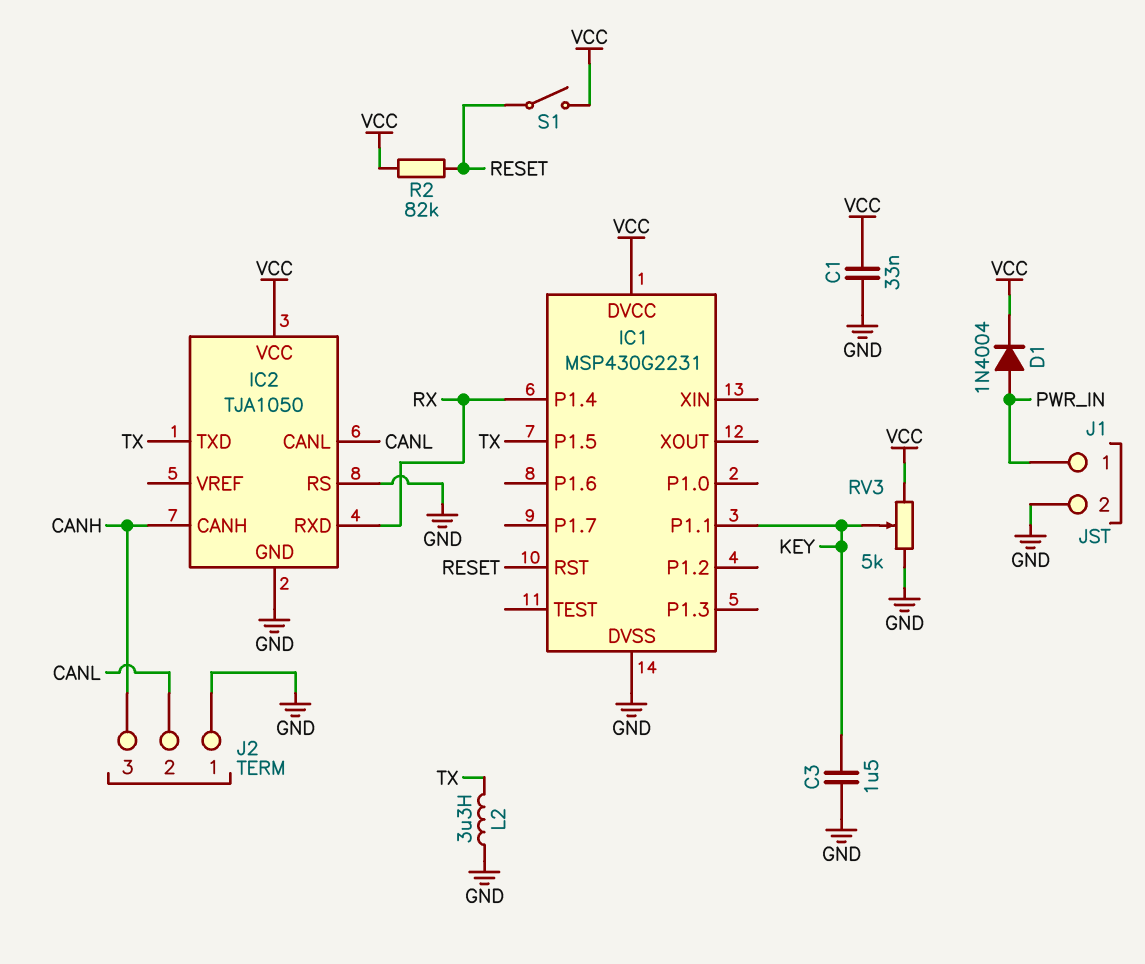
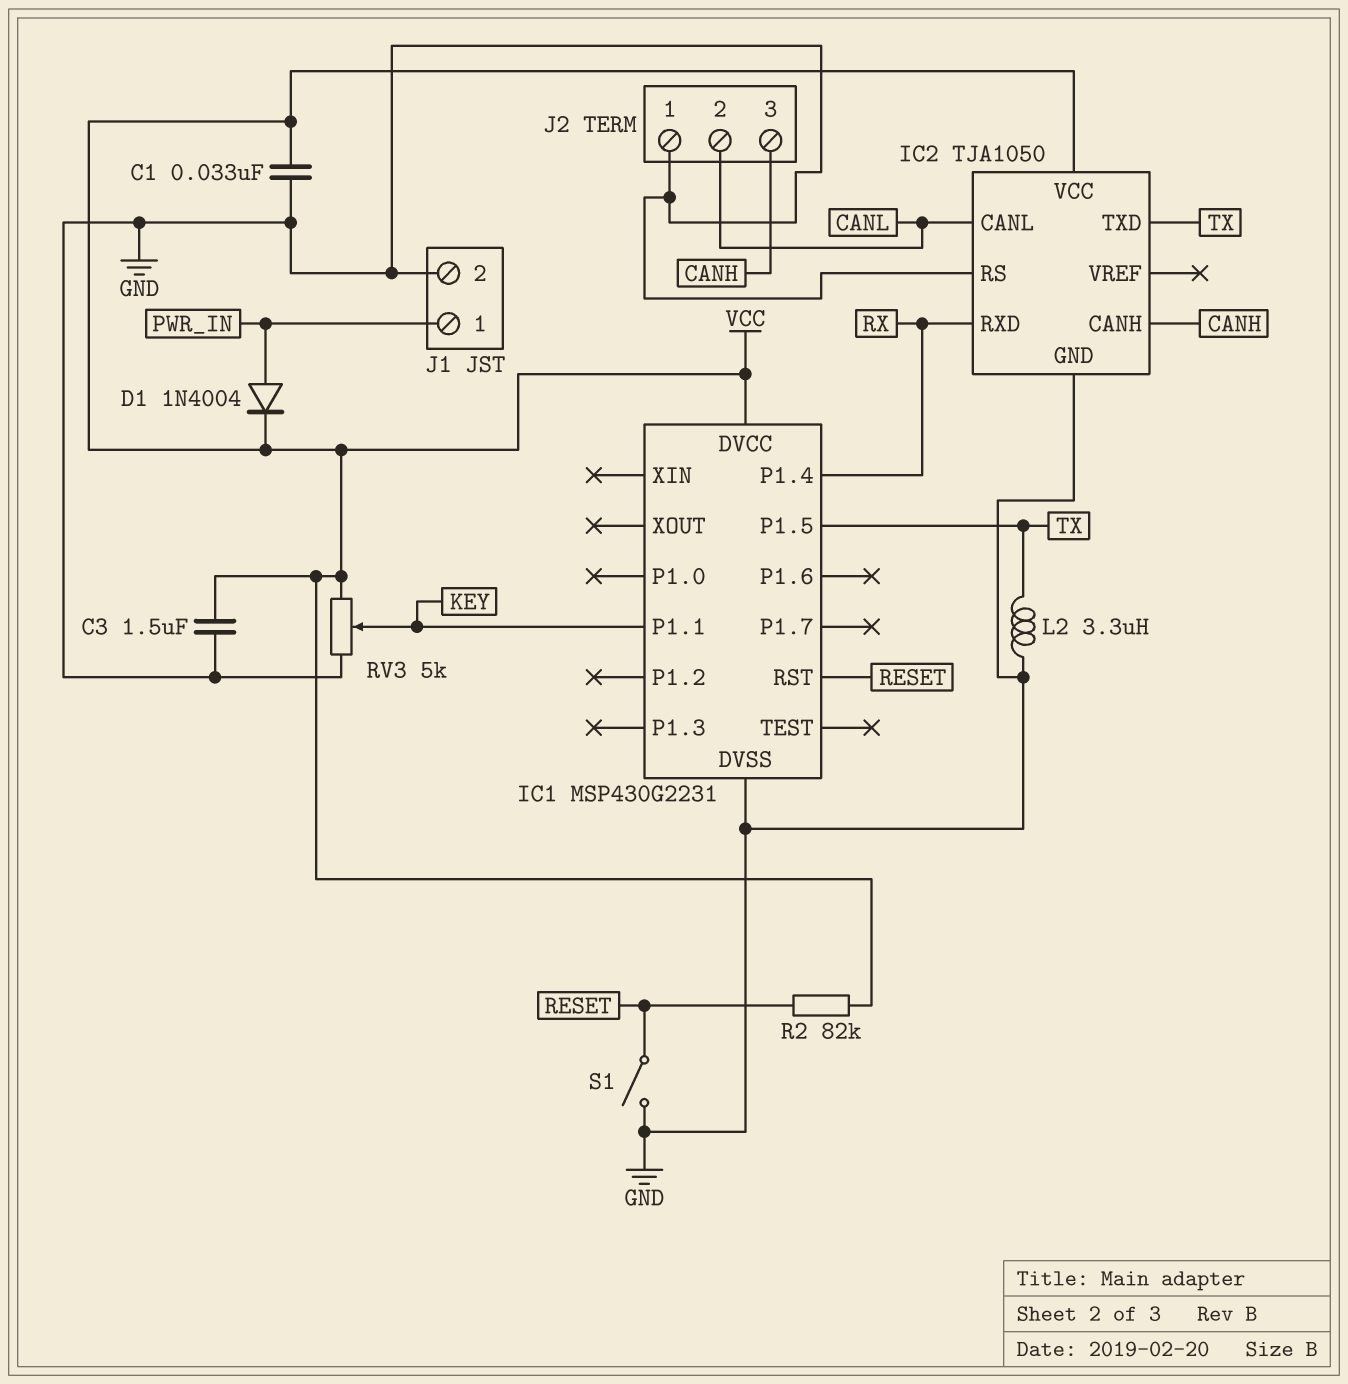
C3: 1.5uF (GND, KEY) -> 1.5uF (GND, VCC)
S1: switch (RESET, VCC) -> switch (GND, RESET)

